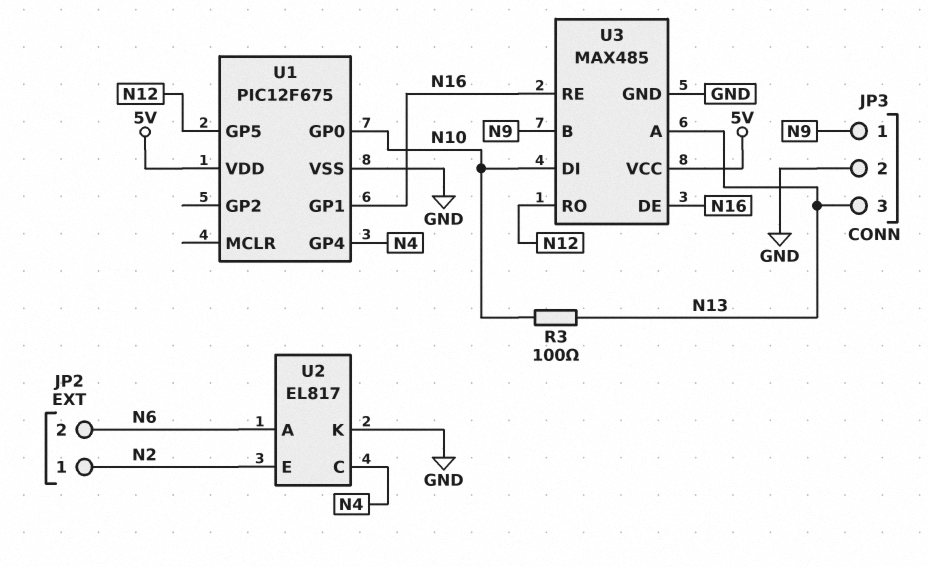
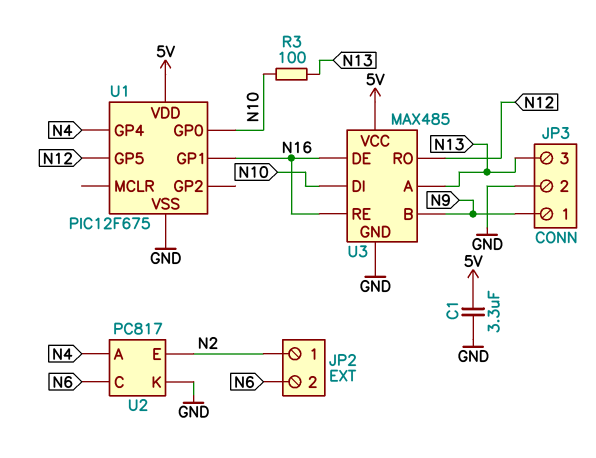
C1: none -> 3.3uF (5V, GND)
U2: EL817 -> PC817
U2 pin A: N6 -> N4
U2 pin C: N4 -> N6

